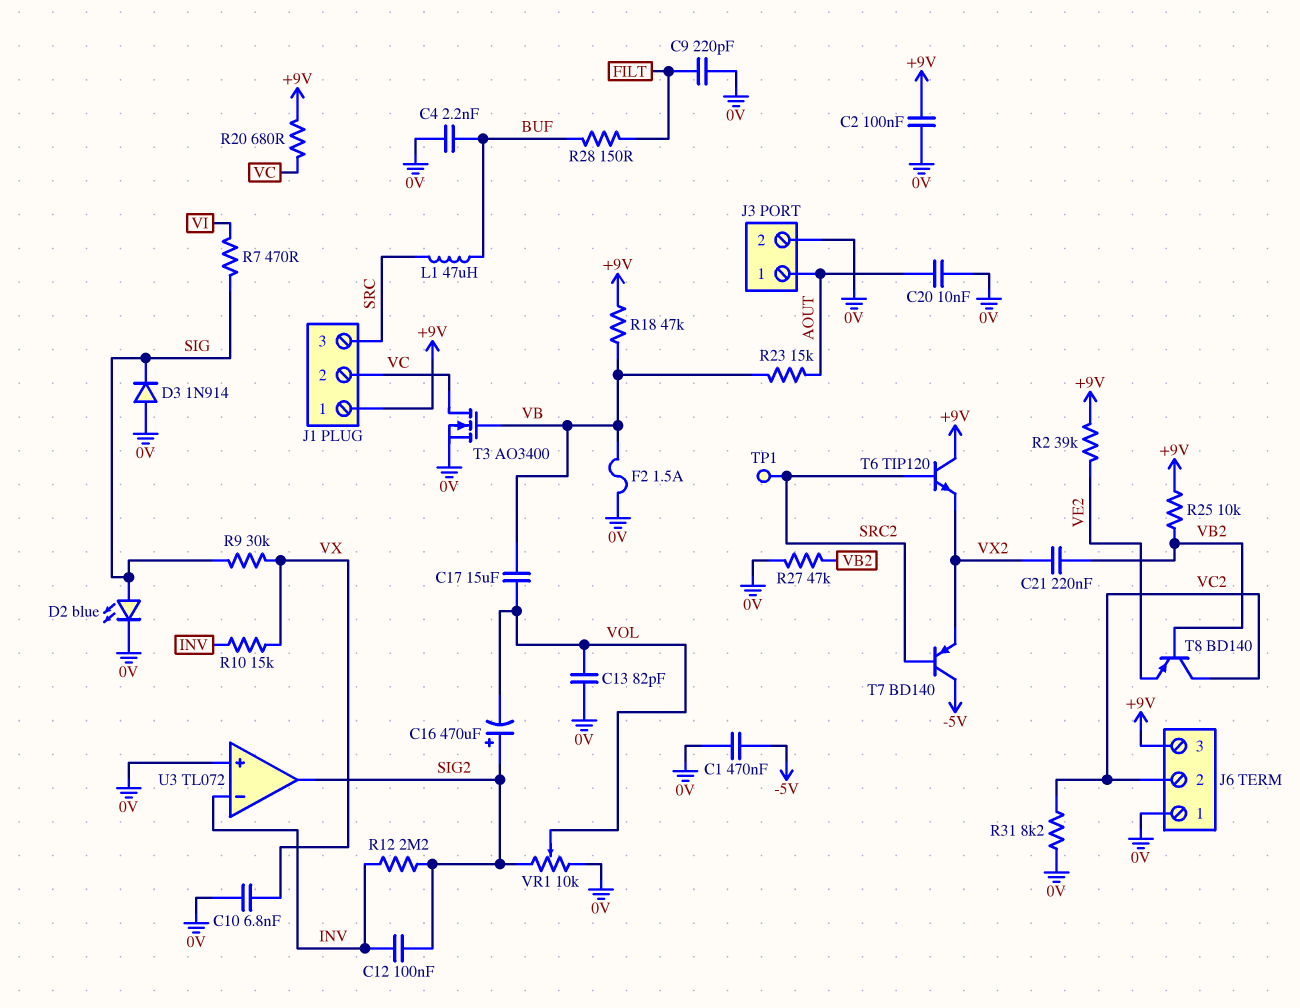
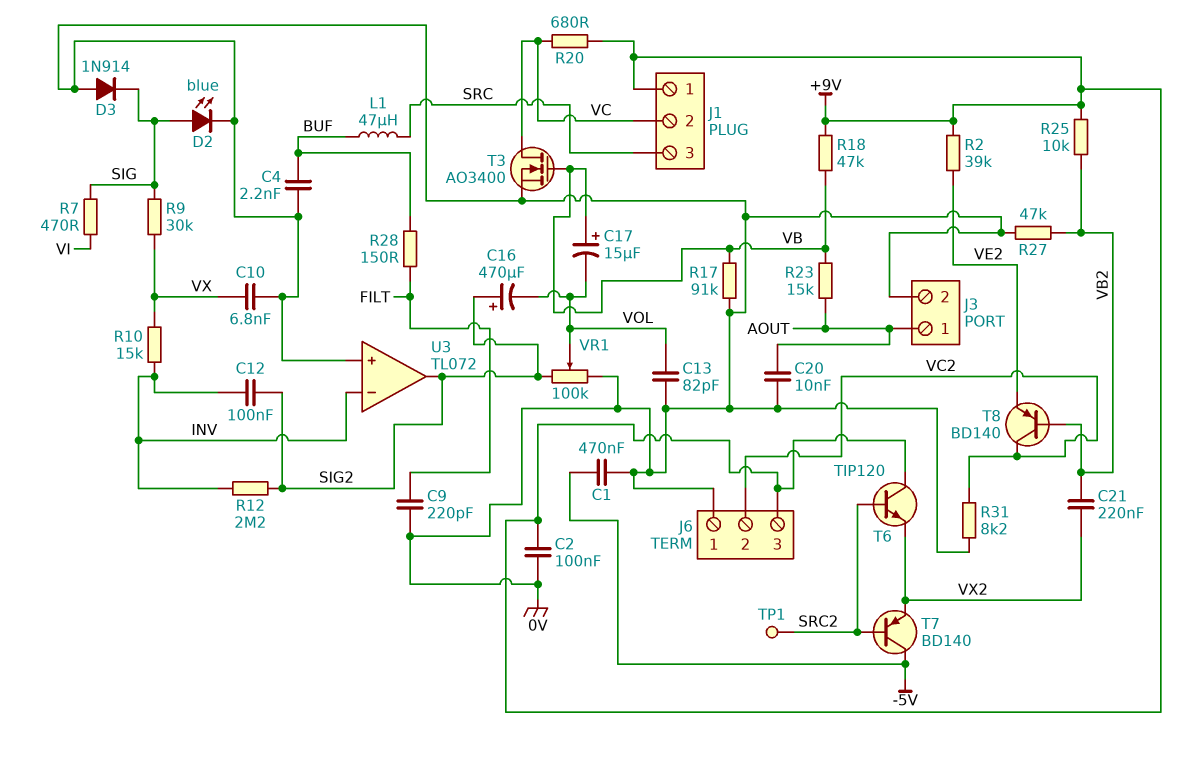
C17: 15uF (VB, VOL) -> 15uF (plus VB, minus VOL)
F2: 1.5A (0V, VB) -> none
R17: none -> 91k (0V, VB)
VR1: 10k (0V, SIG2, wiper VOL) -> 100k (0V, SIG2, wiper VOL)

